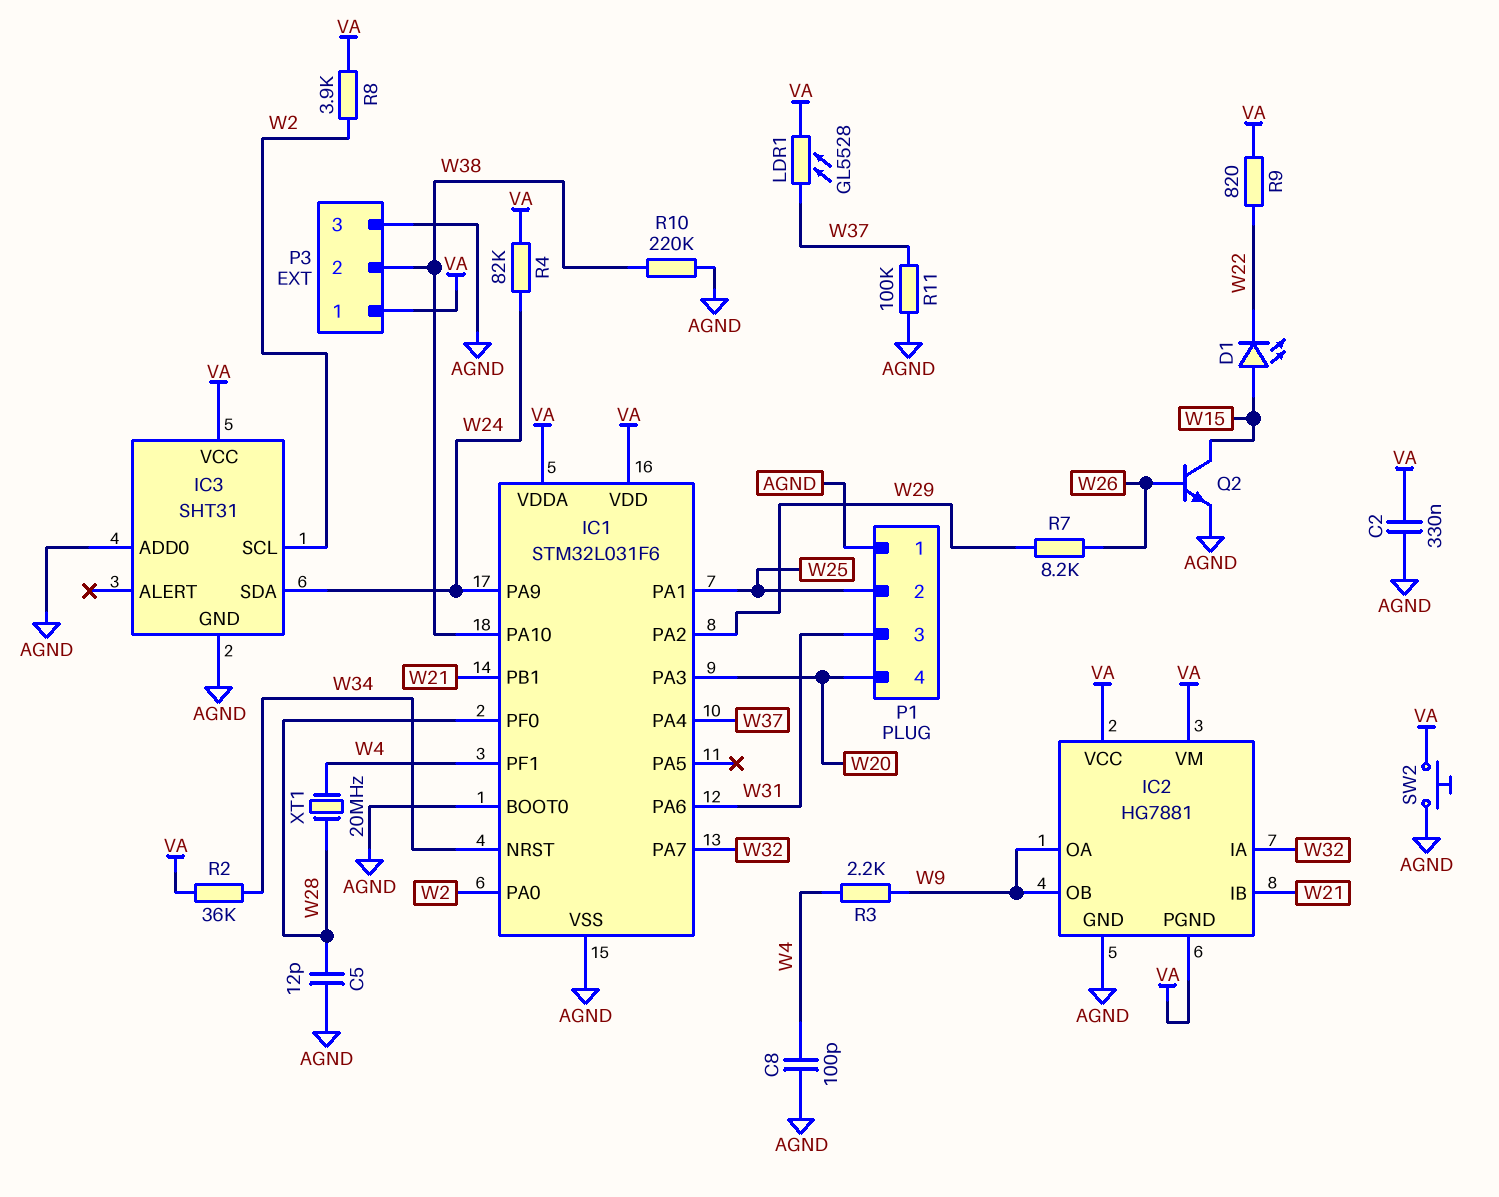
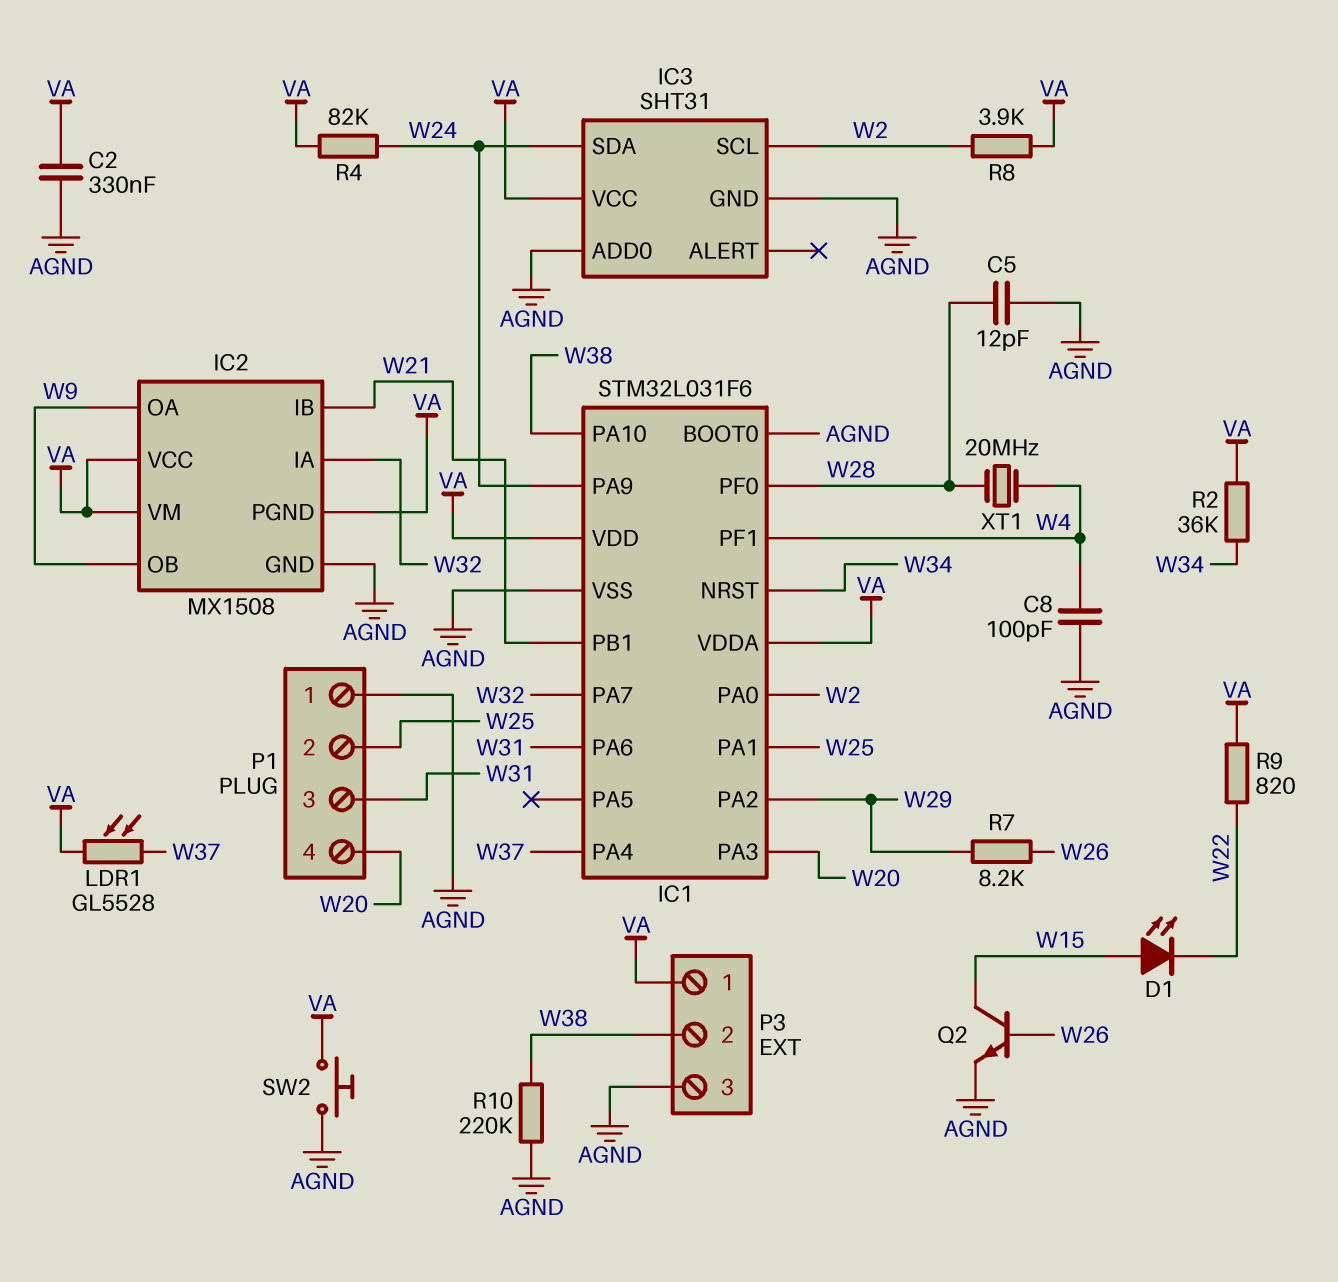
IC2: HG7881 -> MX1508
R3: 2.2k (W4, W9) -> none
R11: 100k (AGND, W37) -> none

